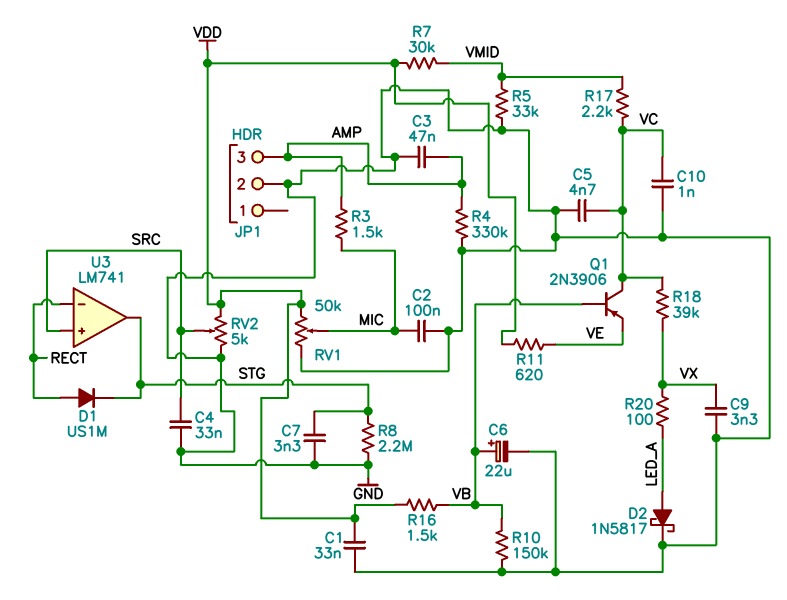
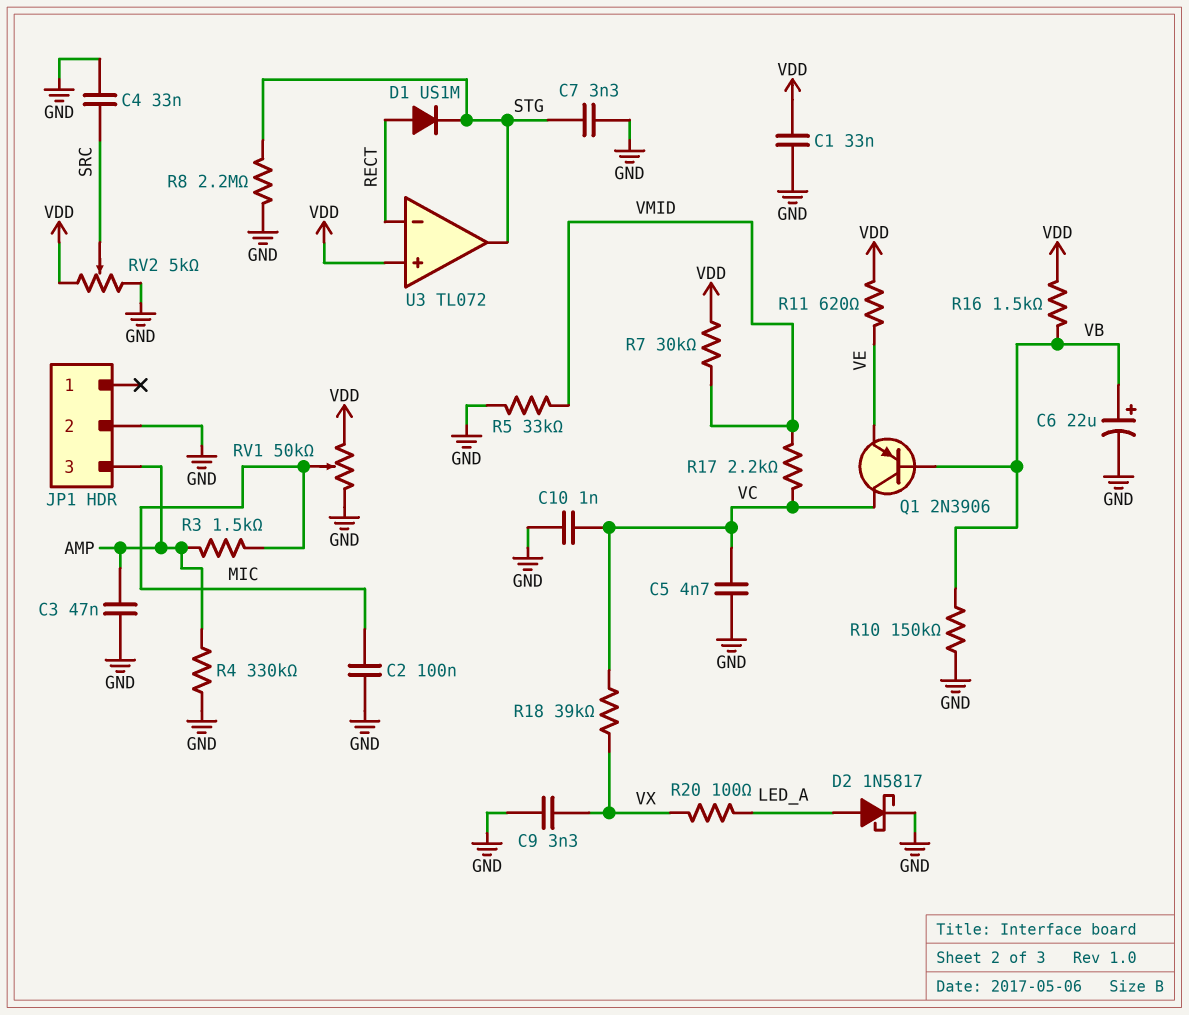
U3: LM741 -> TL072
U3 pin in+: SRC -> VDD

